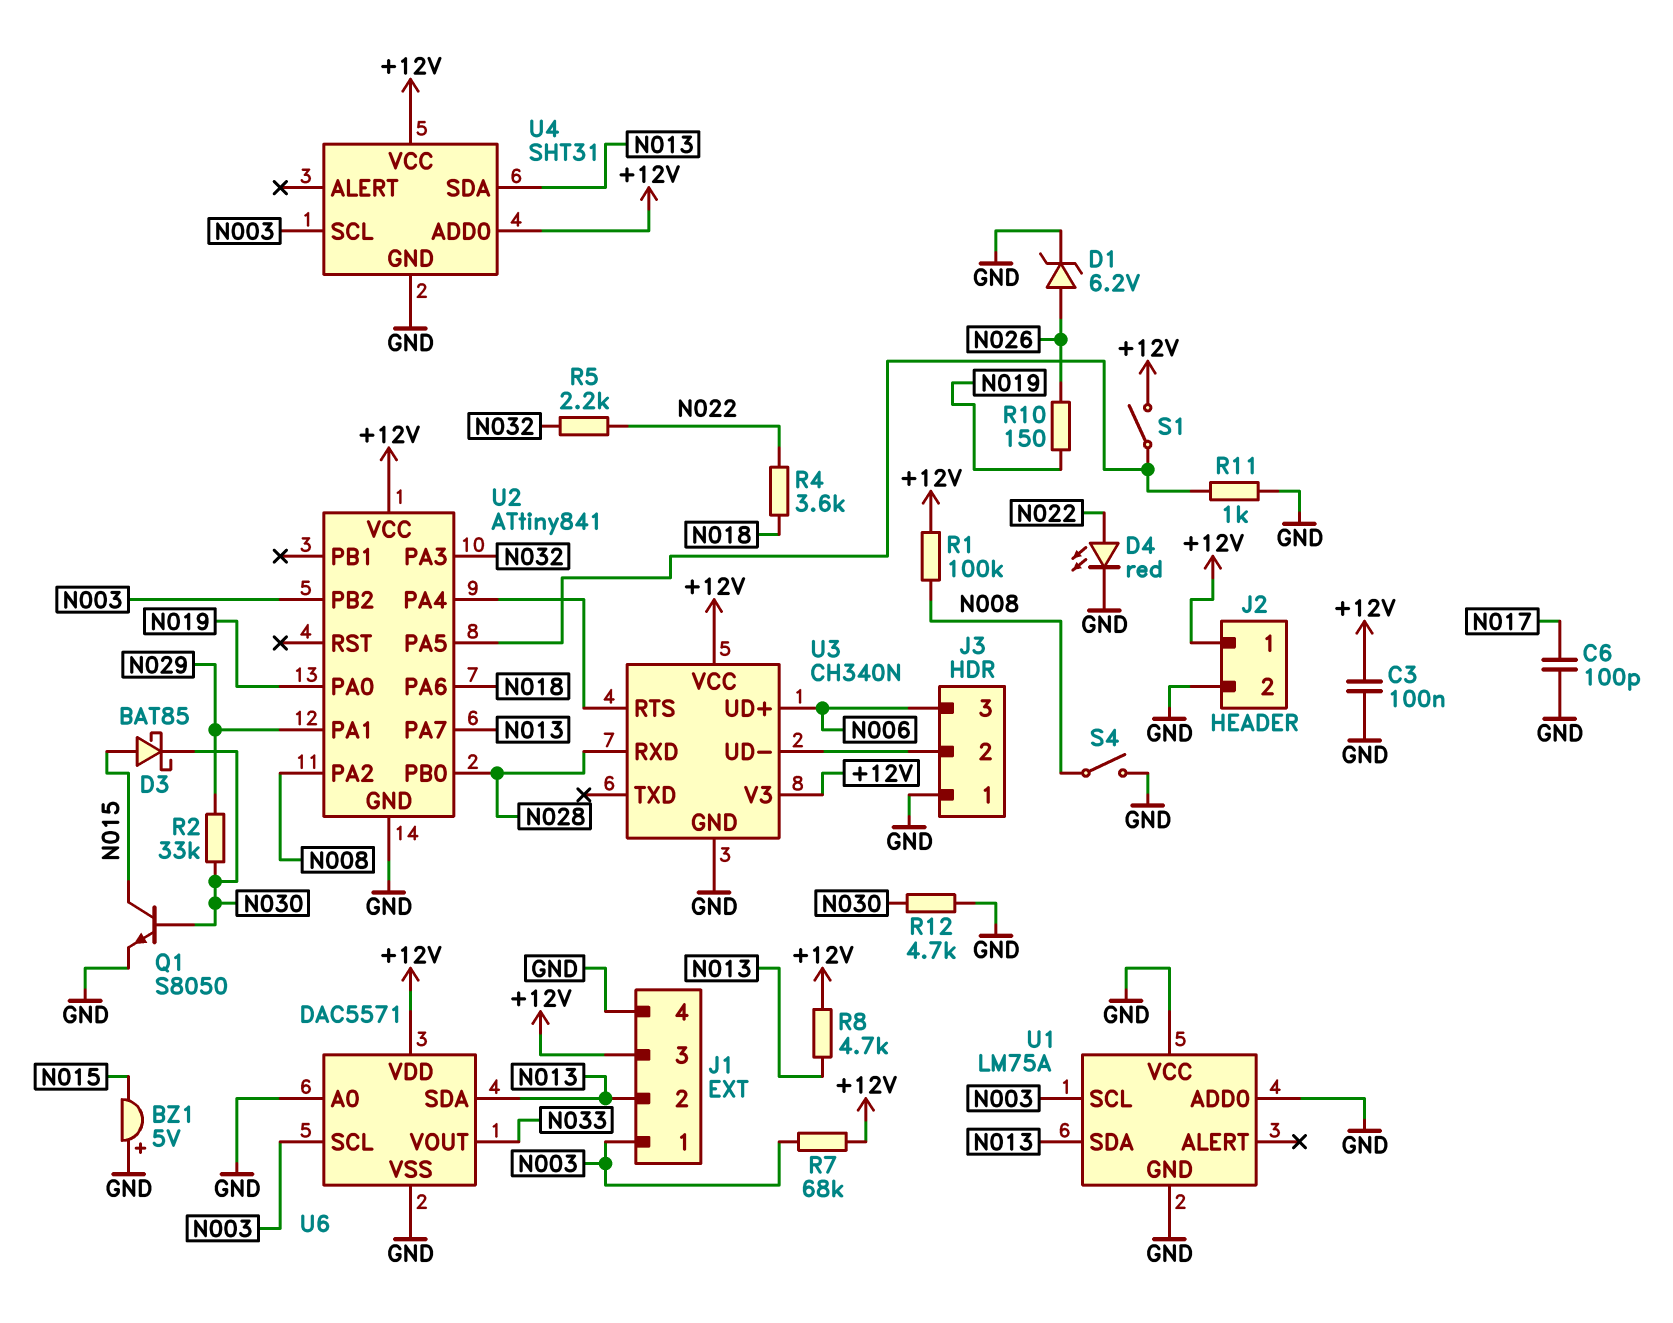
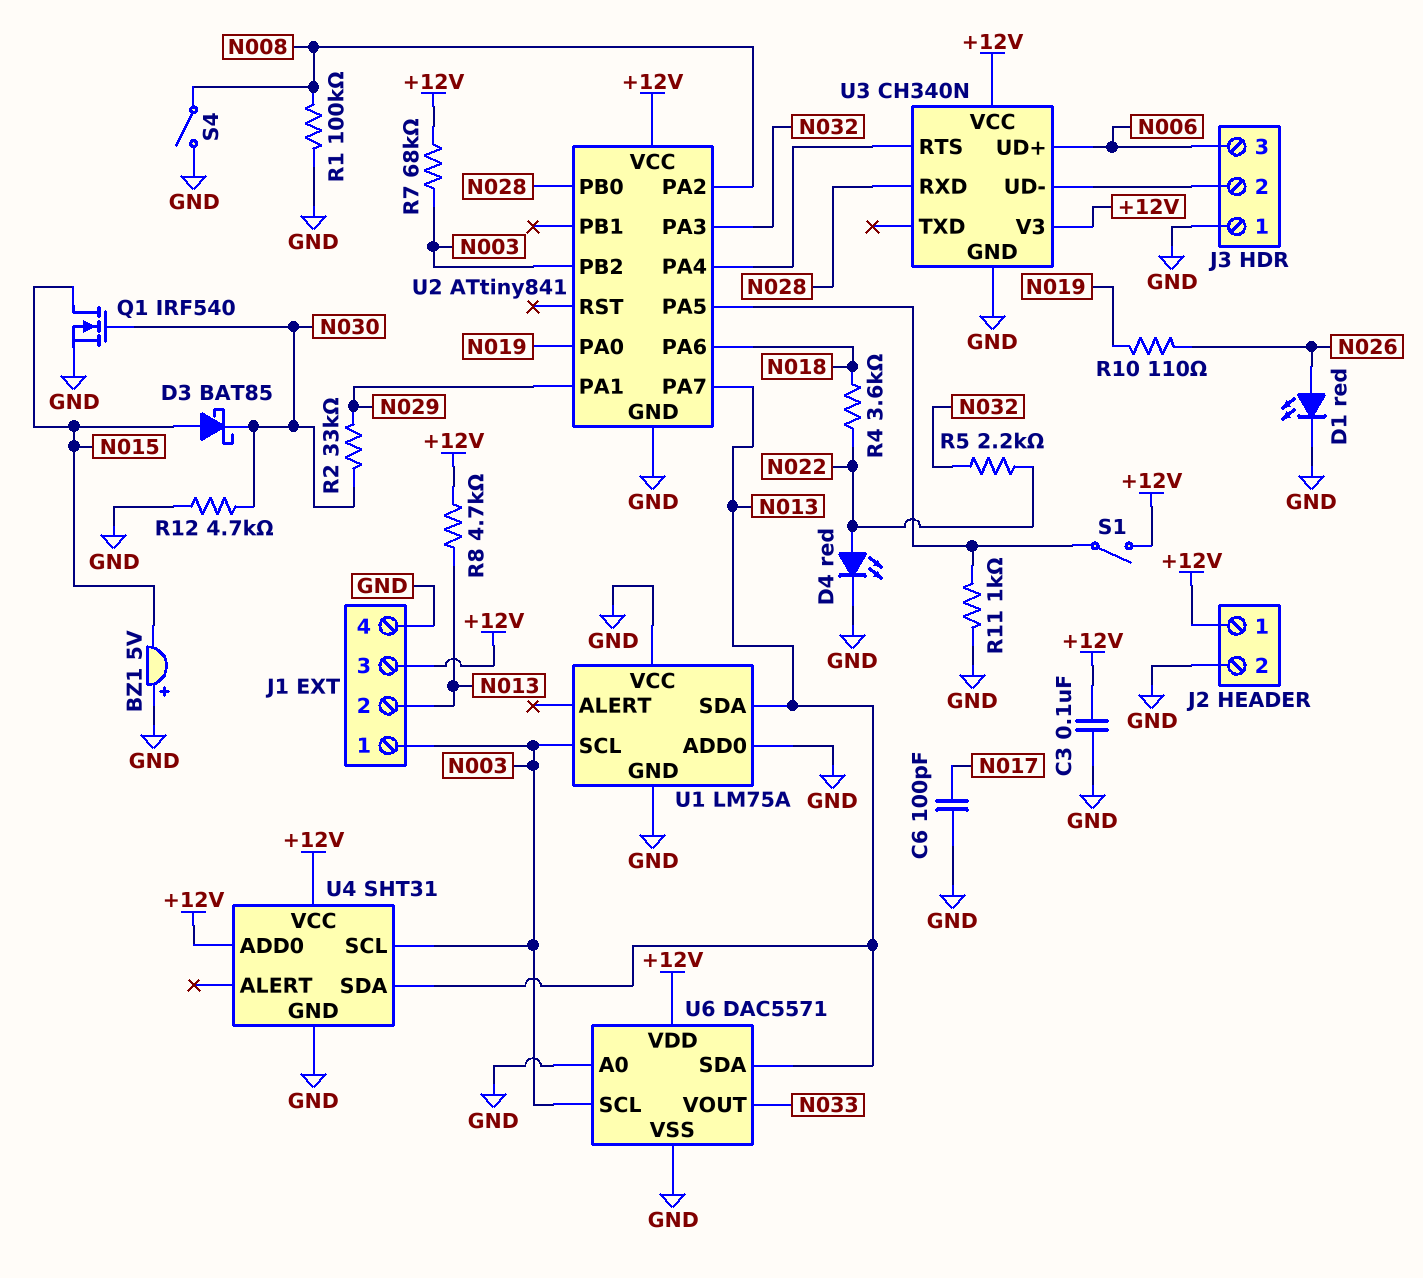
D1: zener 6.2V (A N026, K GND) -> LED red (A N026, K GND)
Q1: NPN S8050 (B N030, C N015, E GND) -> NMOS IRF540 (G N030, D N015, S GND)
R1: 100k (+12V, N008) -> 100k (GND, N008)
R10: 150 (N019, N026) -> 110 (N019, N026)

